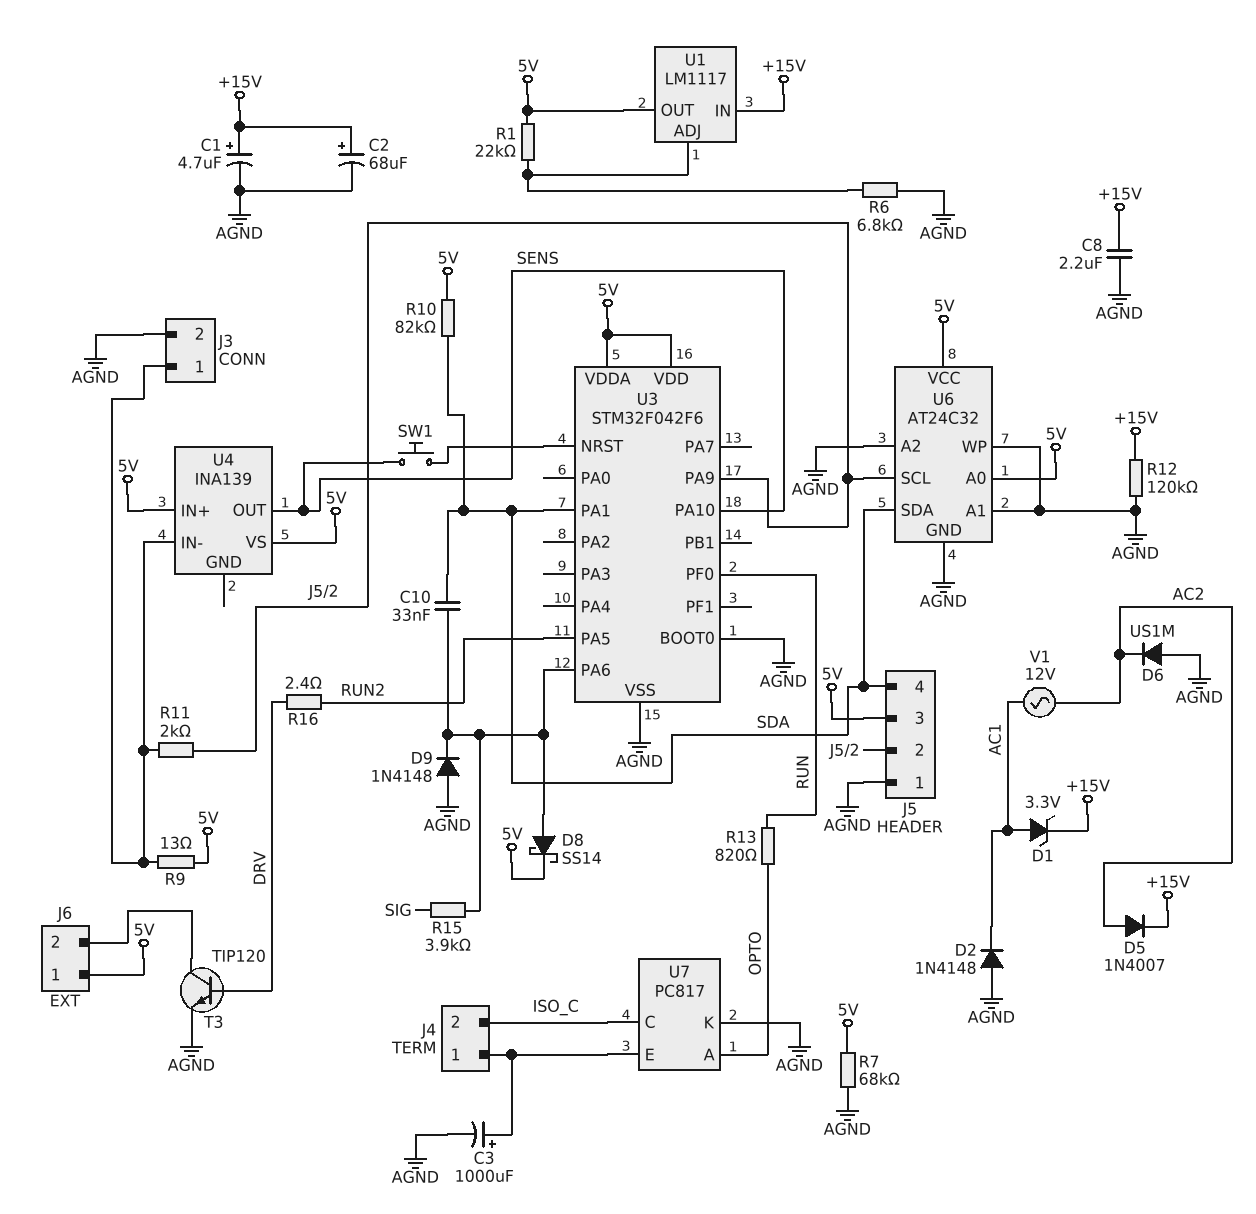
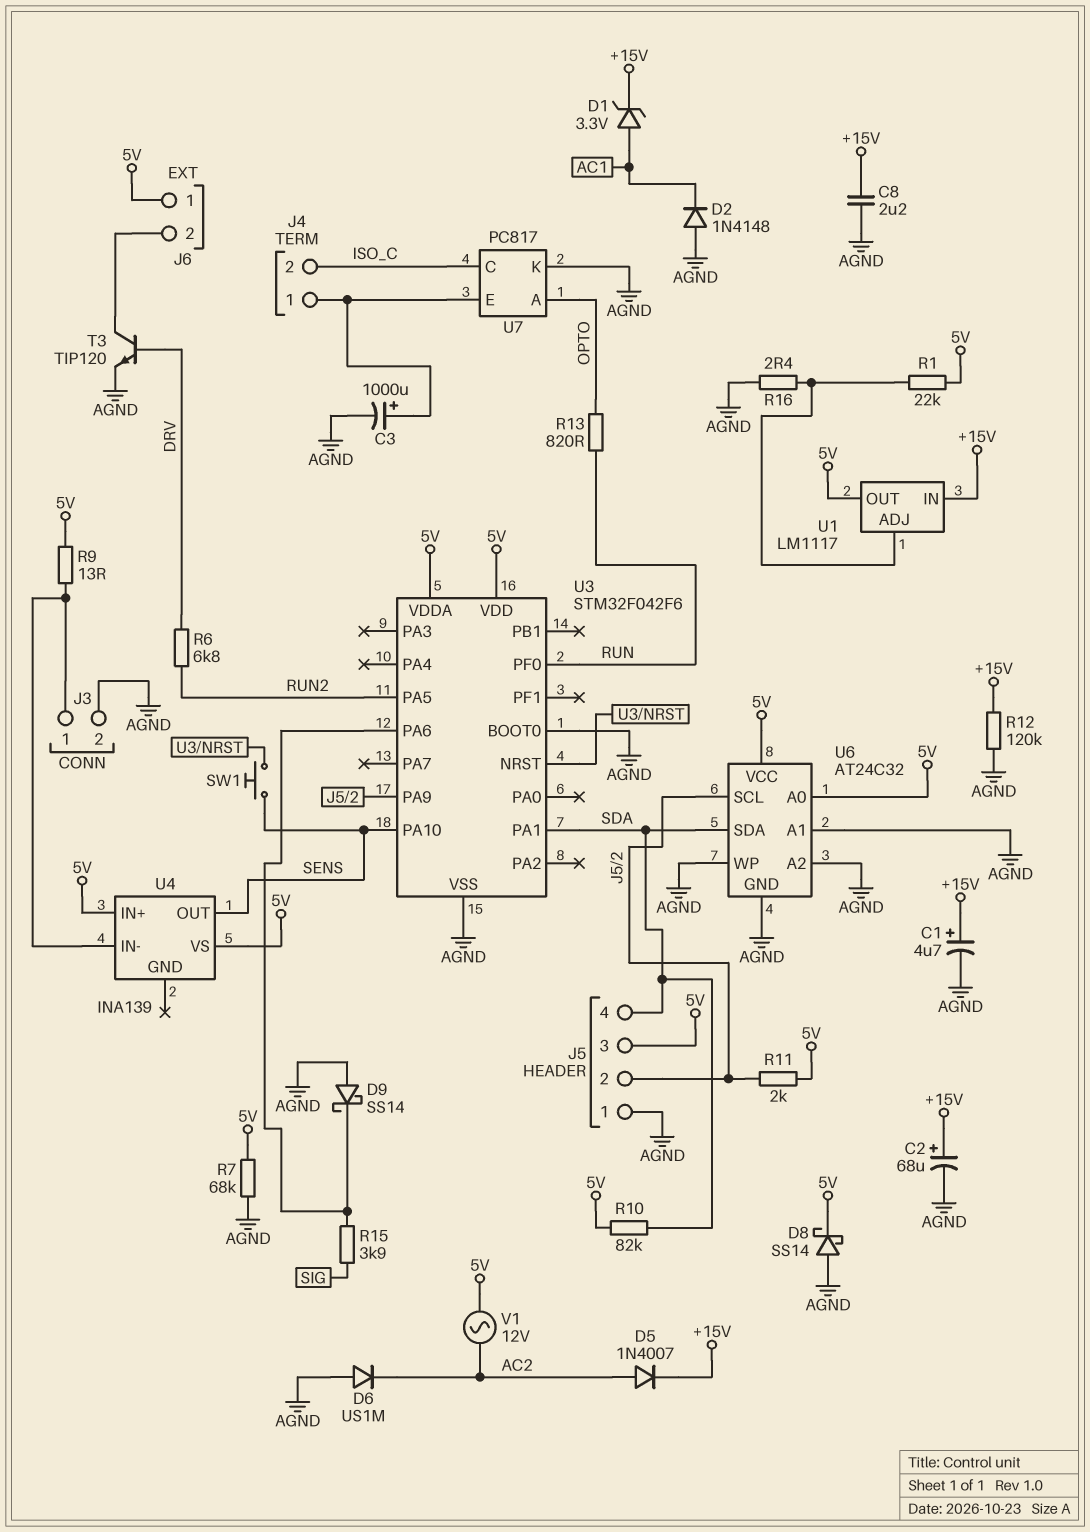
C10: 33nF (SDA, U3/PA6) -> none
D8: schottky SS14 (A U3/PA6, K 5V) -> schottky SS14 (A AGND, K 5V)
D9: diode 1N4148 (A AGND, K U3/PA6) -> schottky SS14 (A AGND, K U3/PA6)
R6: 6.8k (AGND, U1/ADJ) -> 6.8k (DRV, RUN2)
R11: 2k (J3/1, J5/2) -> 2k (5V, J5/2)
R16: 2.4 (DRV, RUN2) -> 2.4 (AGND, U1/ADJ)
V1: AC 12V (AC1, AC2) -> AC 12V (5V, AC2)

